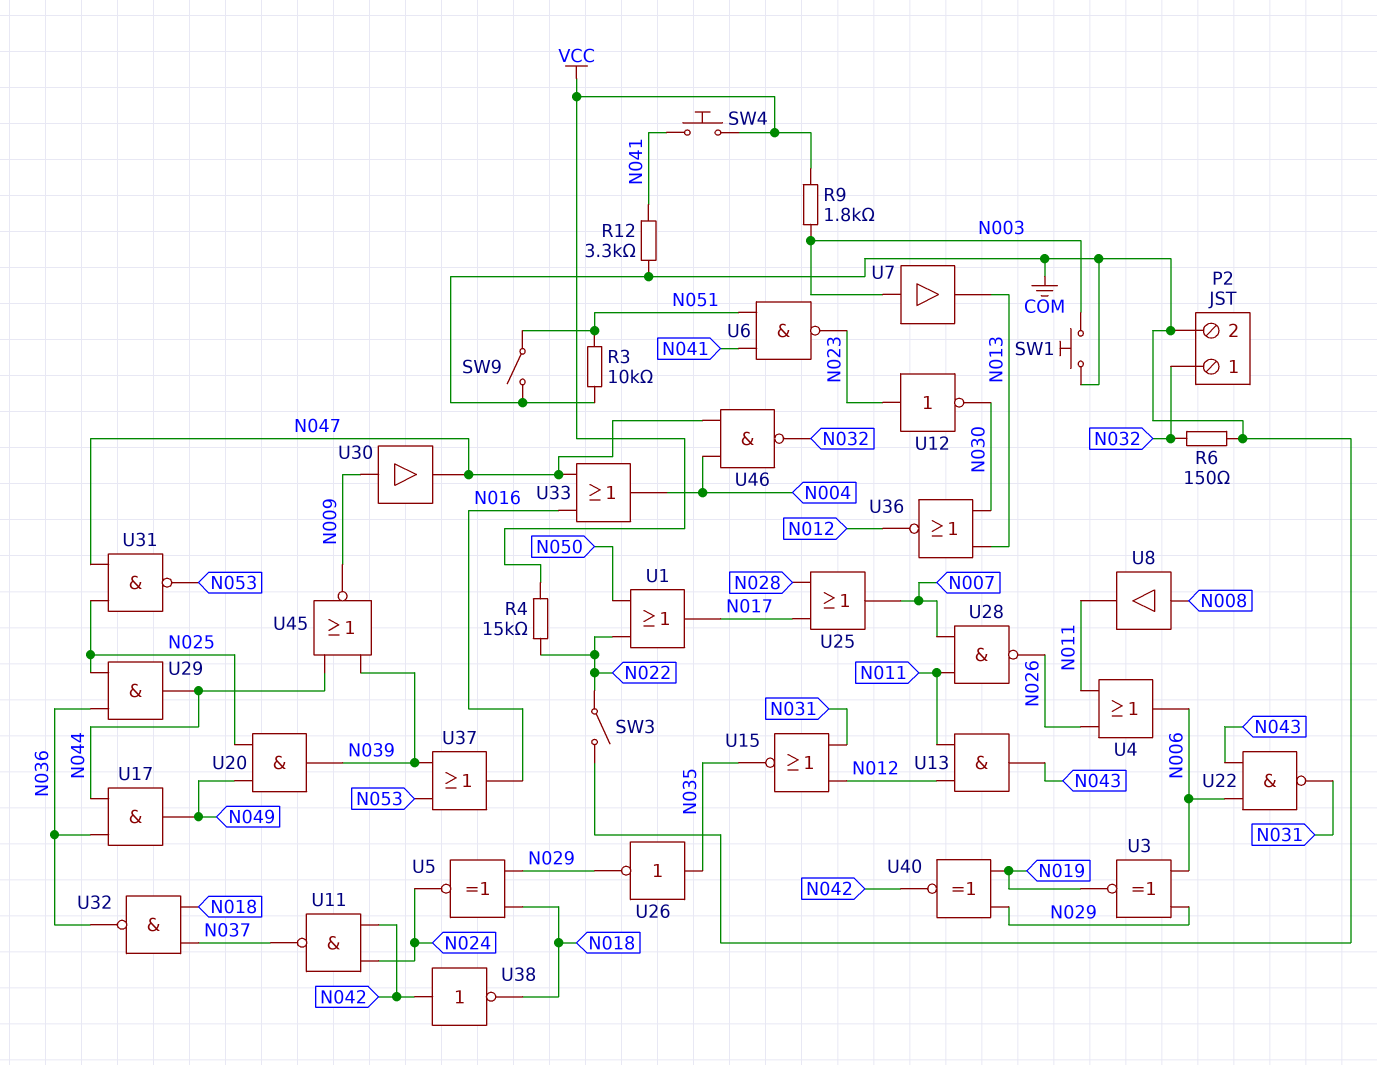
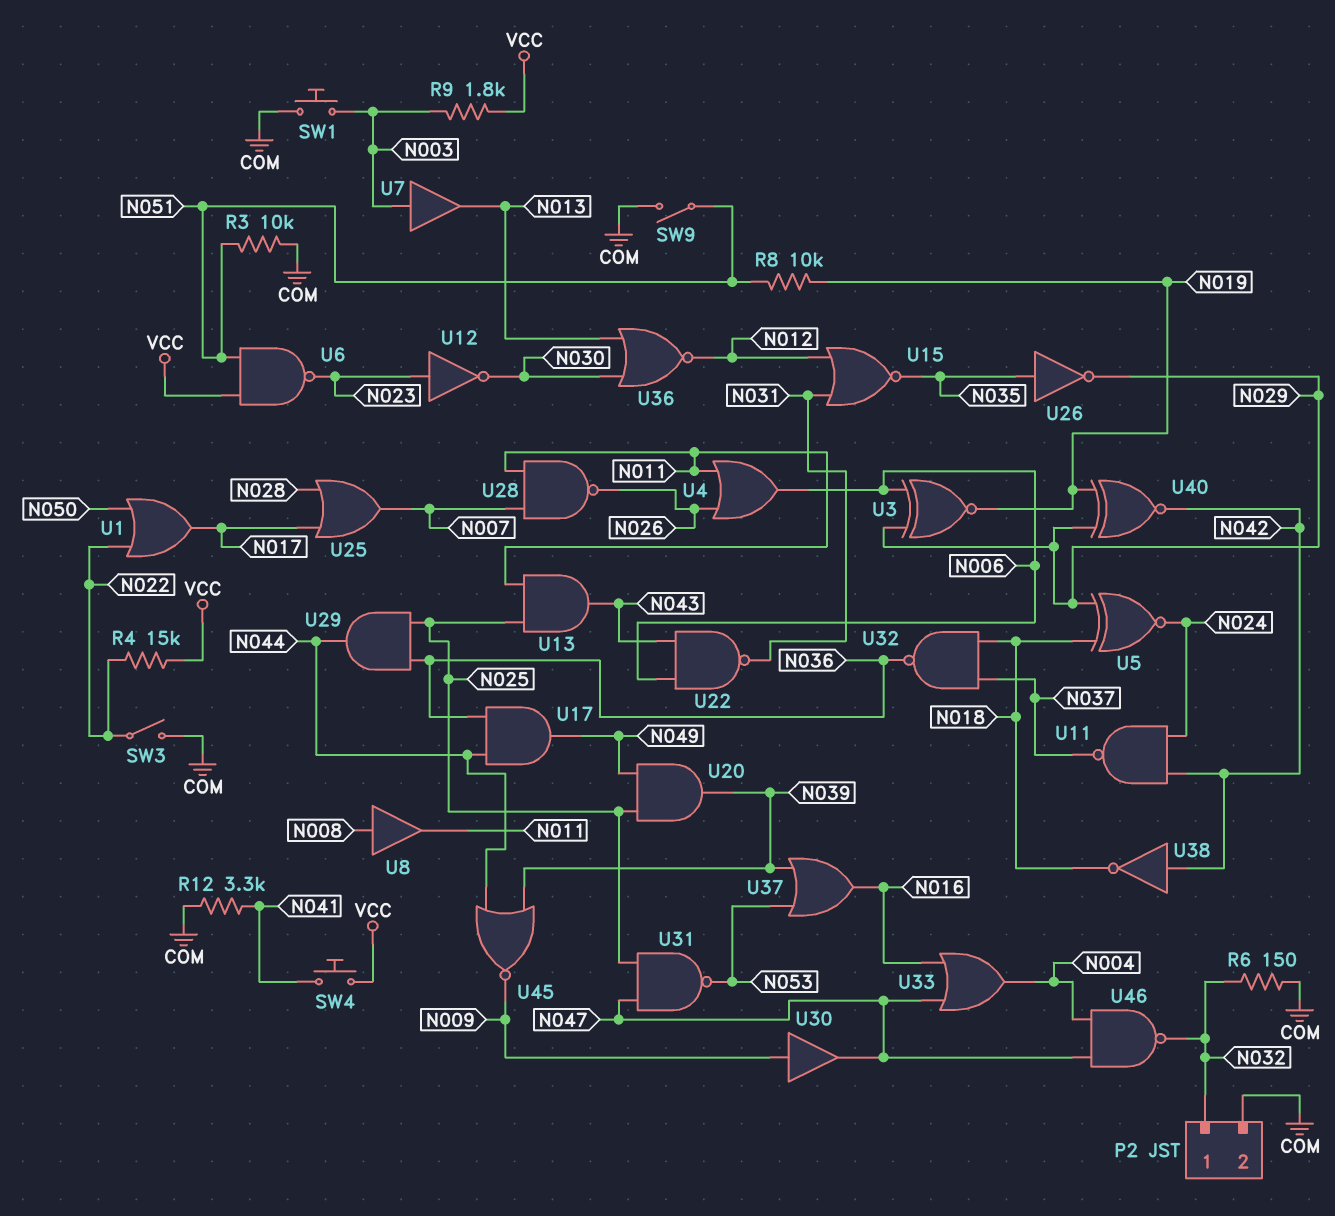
R8: none -> 10k (N019, N051)
U6: NAND (in N041, in N051, out N023) -> NAND (in N051, in VCC, out N023)
U13: AND (in N011, in N012, out N043) -> AND (in N011, in N025, out N043)

